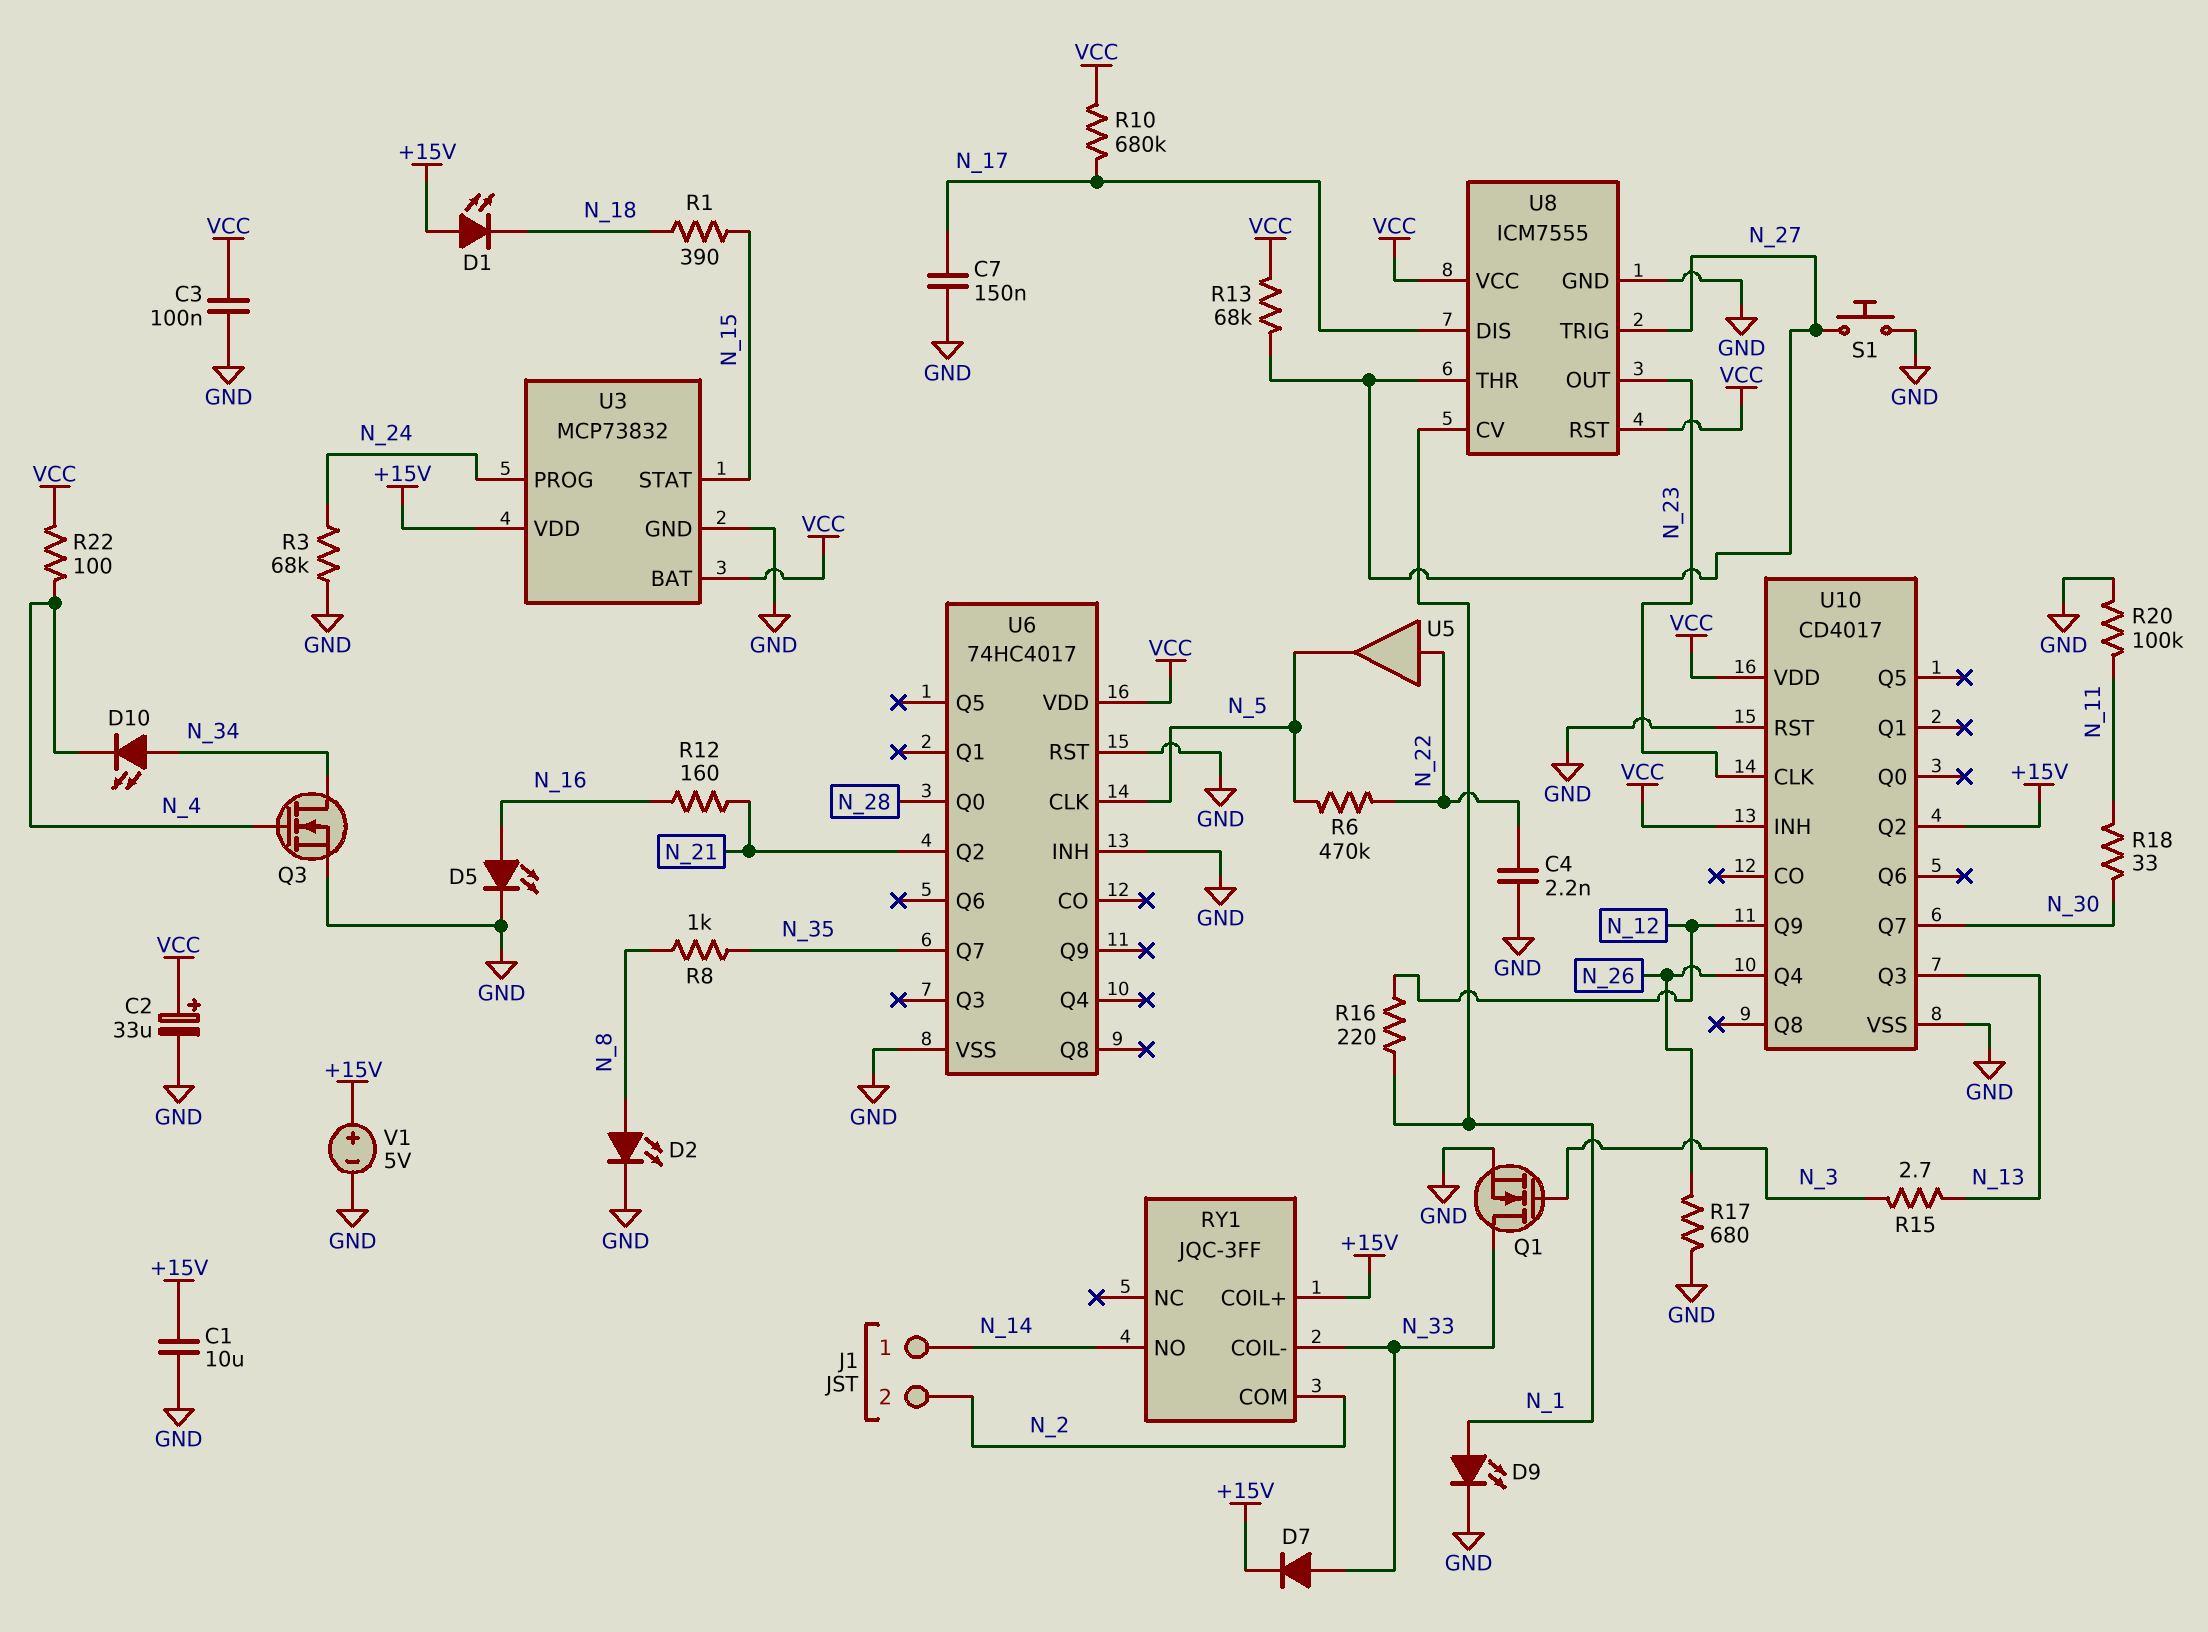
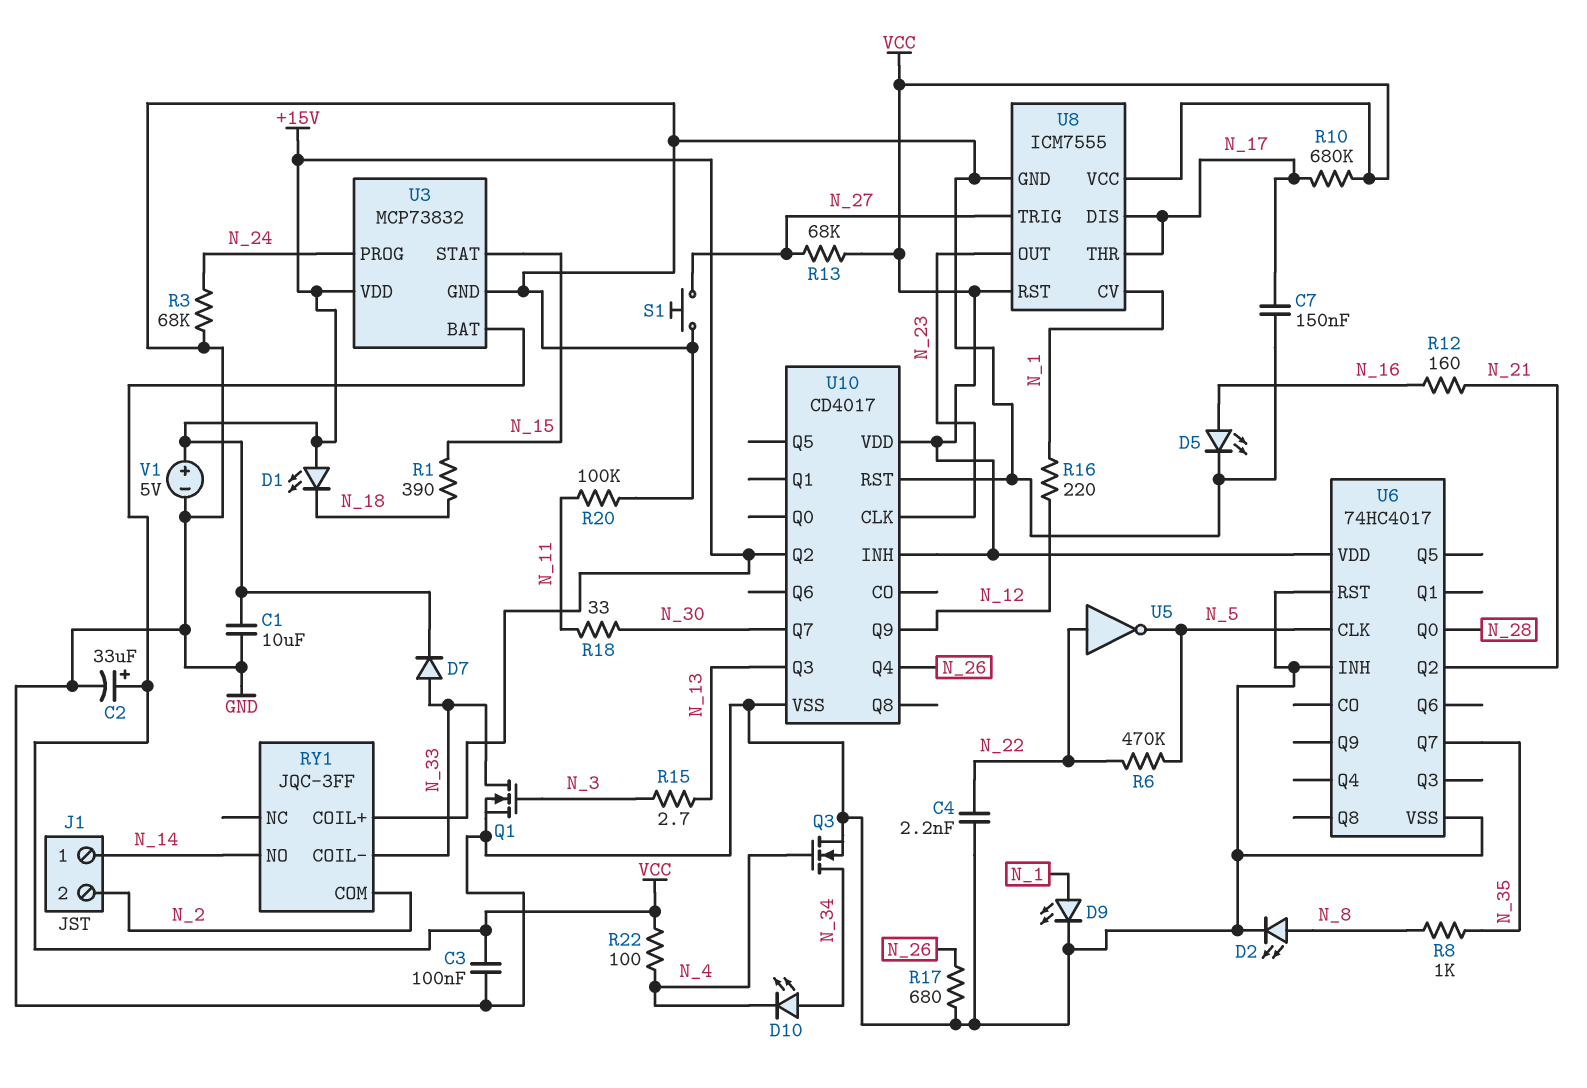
U5: buffer (in N_22, out N_5) -> NOT (in N_22, out N_5)
U8 pin THR: N_27 -> N_17

